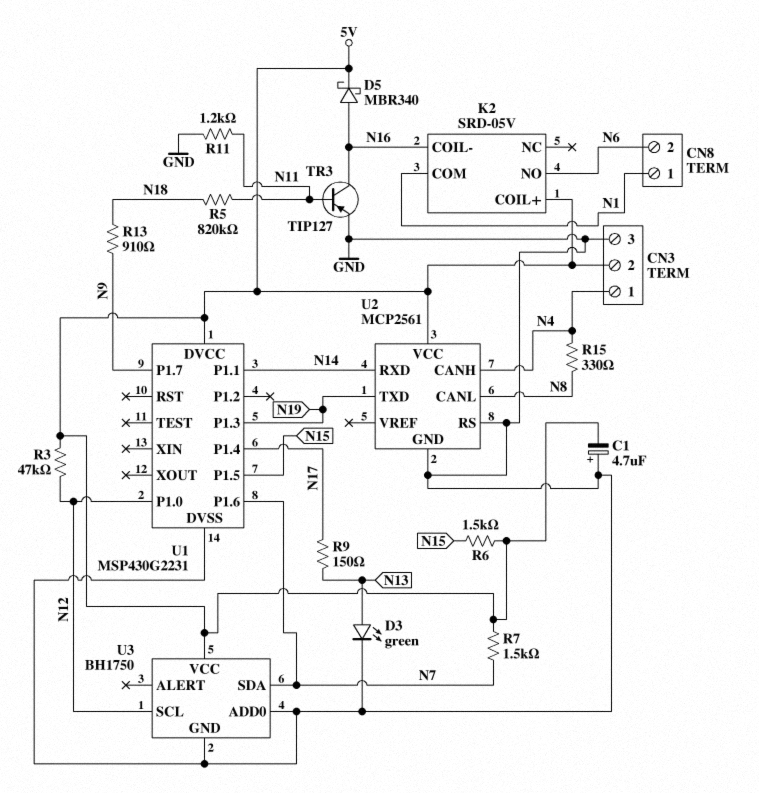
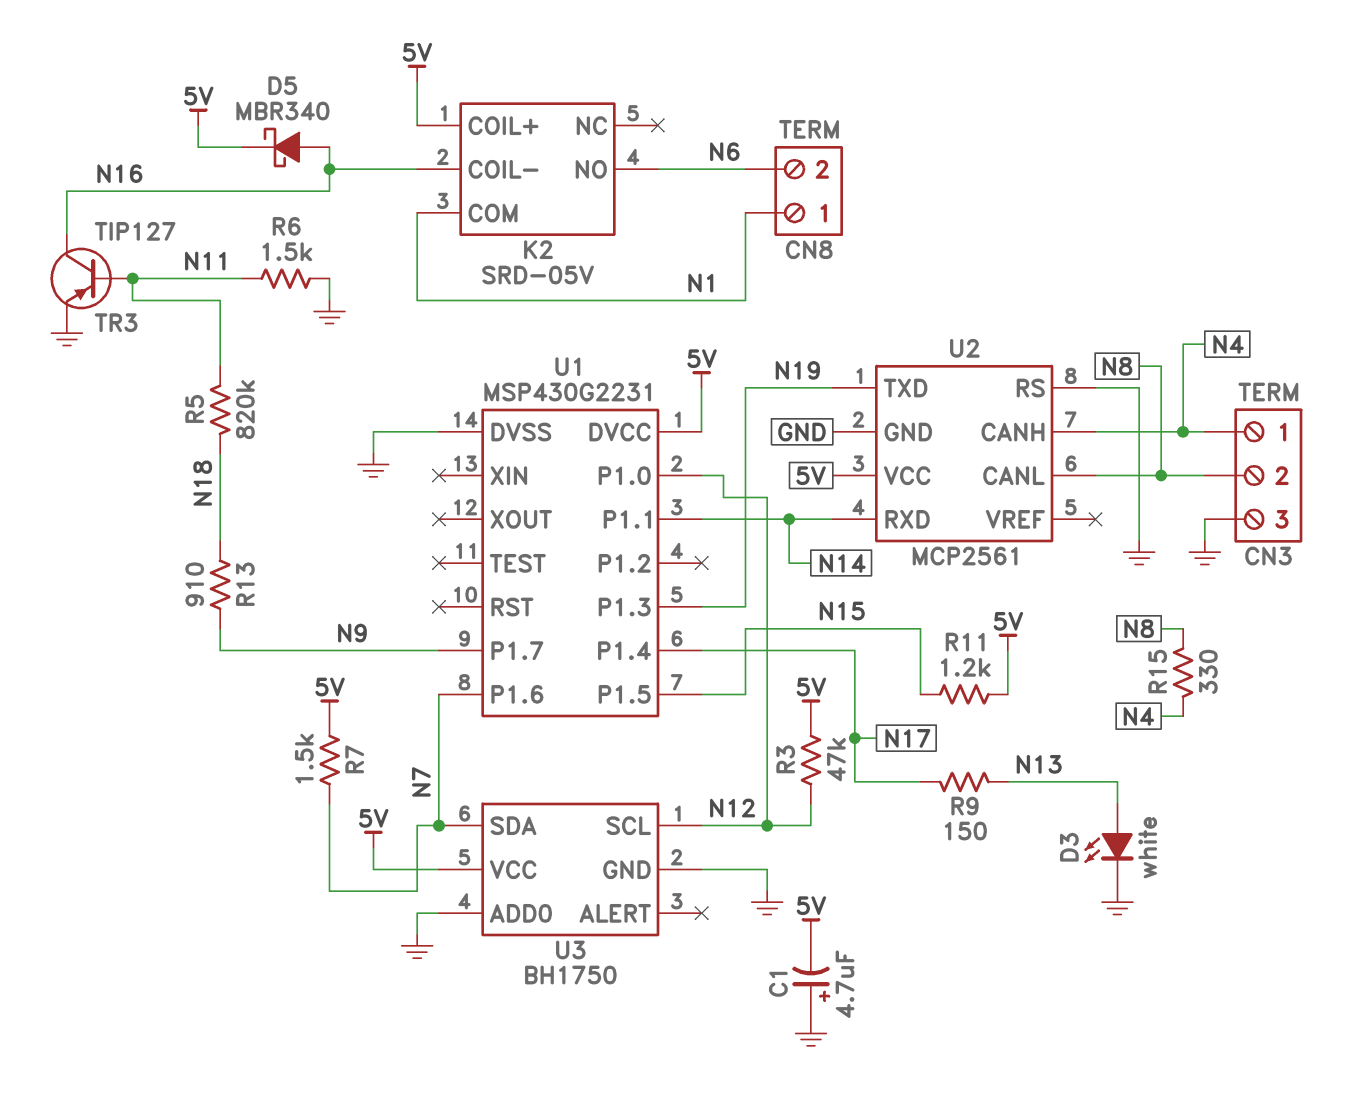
CN3 pin 2: 5V -> N8
D3: LED green (A N13, K GND) -> LED white (A N13, K GND)
R6: 1.5k (5V, N15) -> 1.5k (GND, N11)
R11: 1.2k (GND, N11) -> 1.2k (5V, N15)

